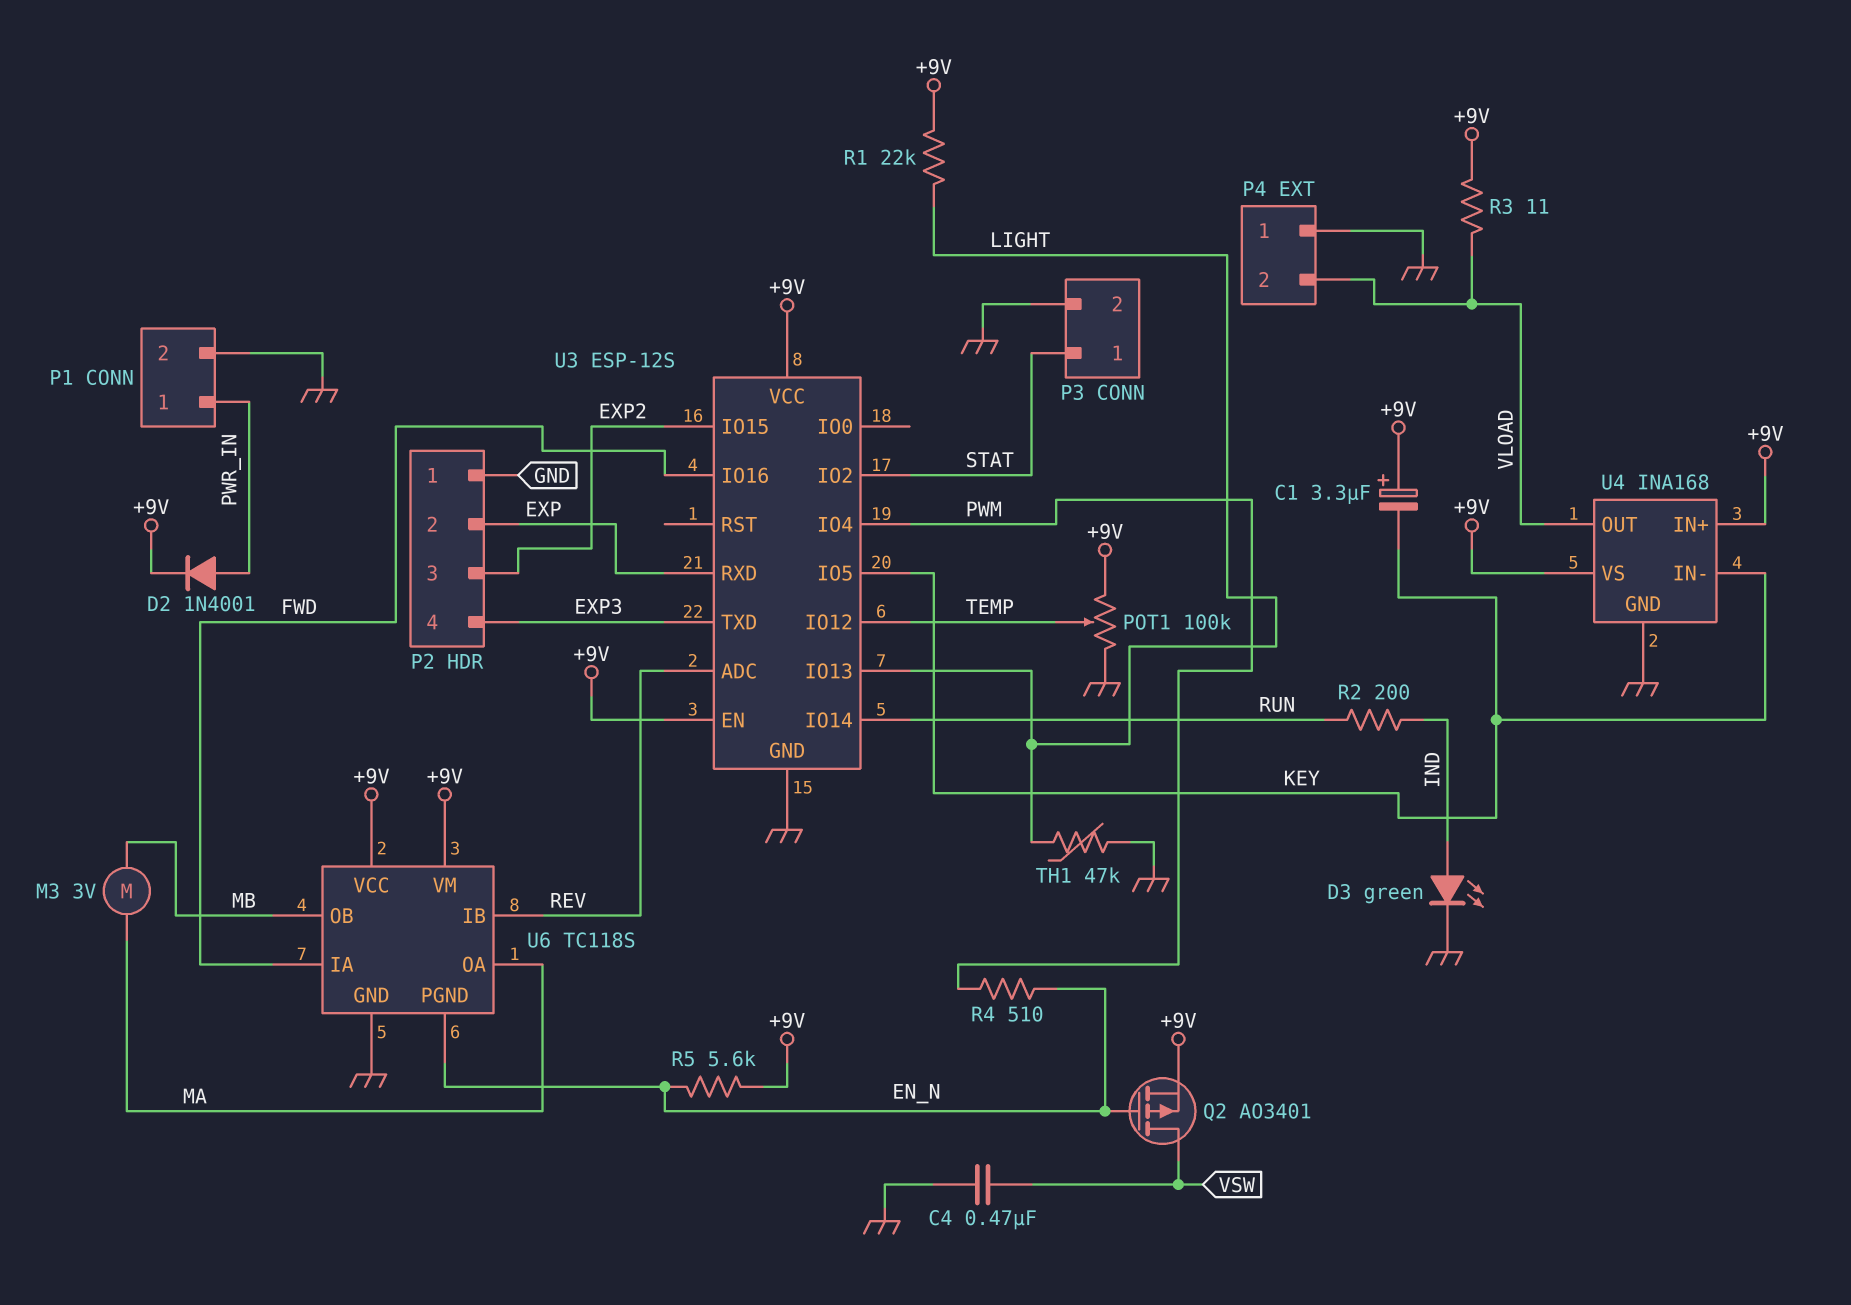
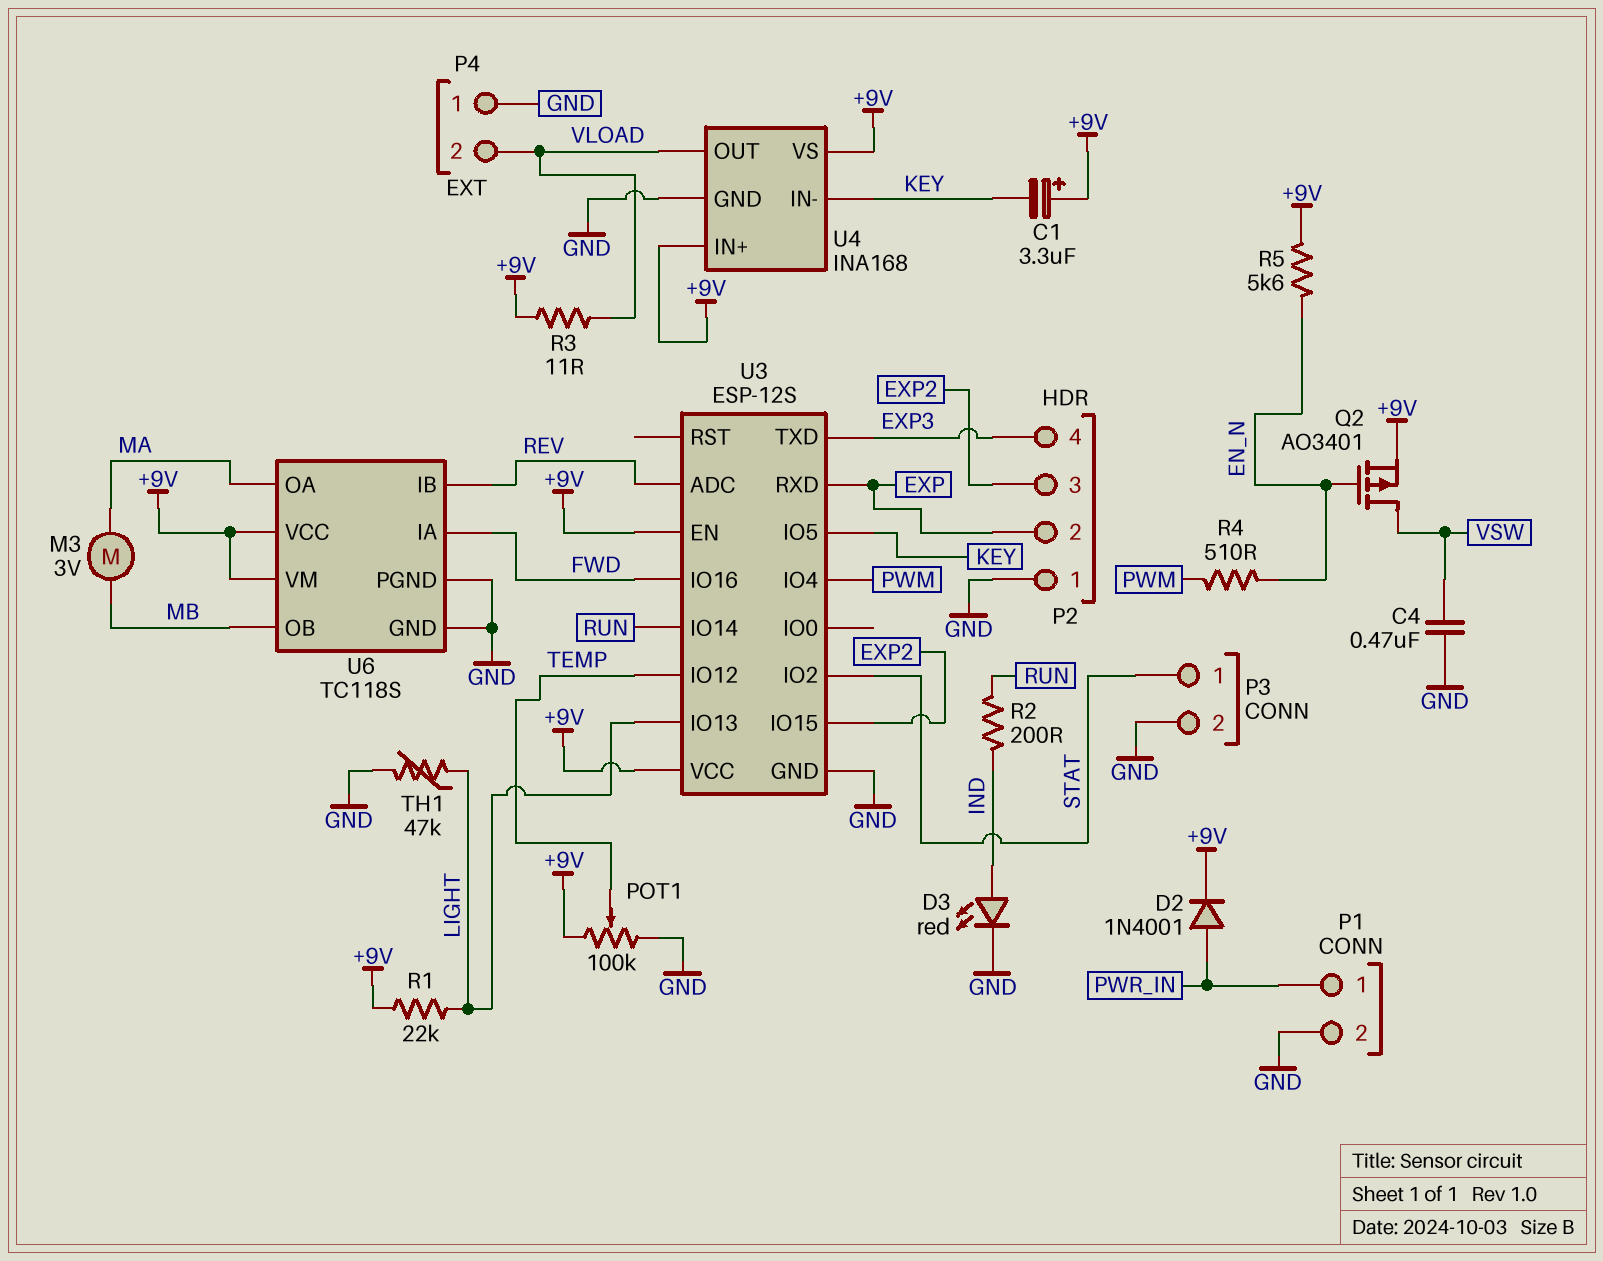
D3: LED green (A IND, K GND) -> LED red (A IND, K GND)
U6 pin PGND: EN_N -> GND

